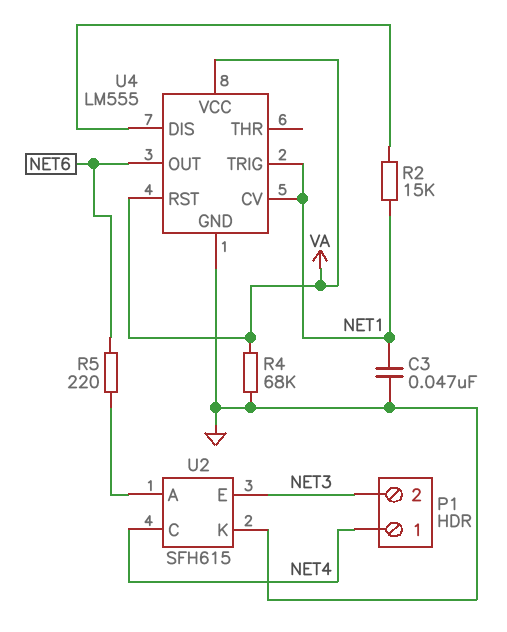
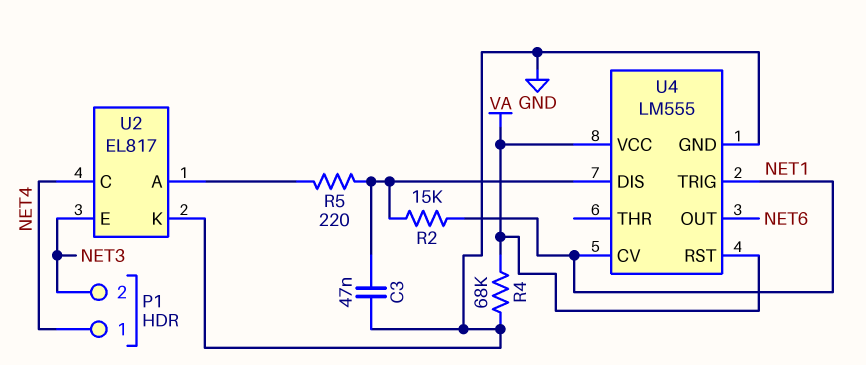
C3: 47nF (GND, NET1) -> 47nF (GND, U4/DIS)
R5: 220 (NET6, U2/A) -> 220 (U2/A, U4/DIS)
U2: SFH615 -> EL817

